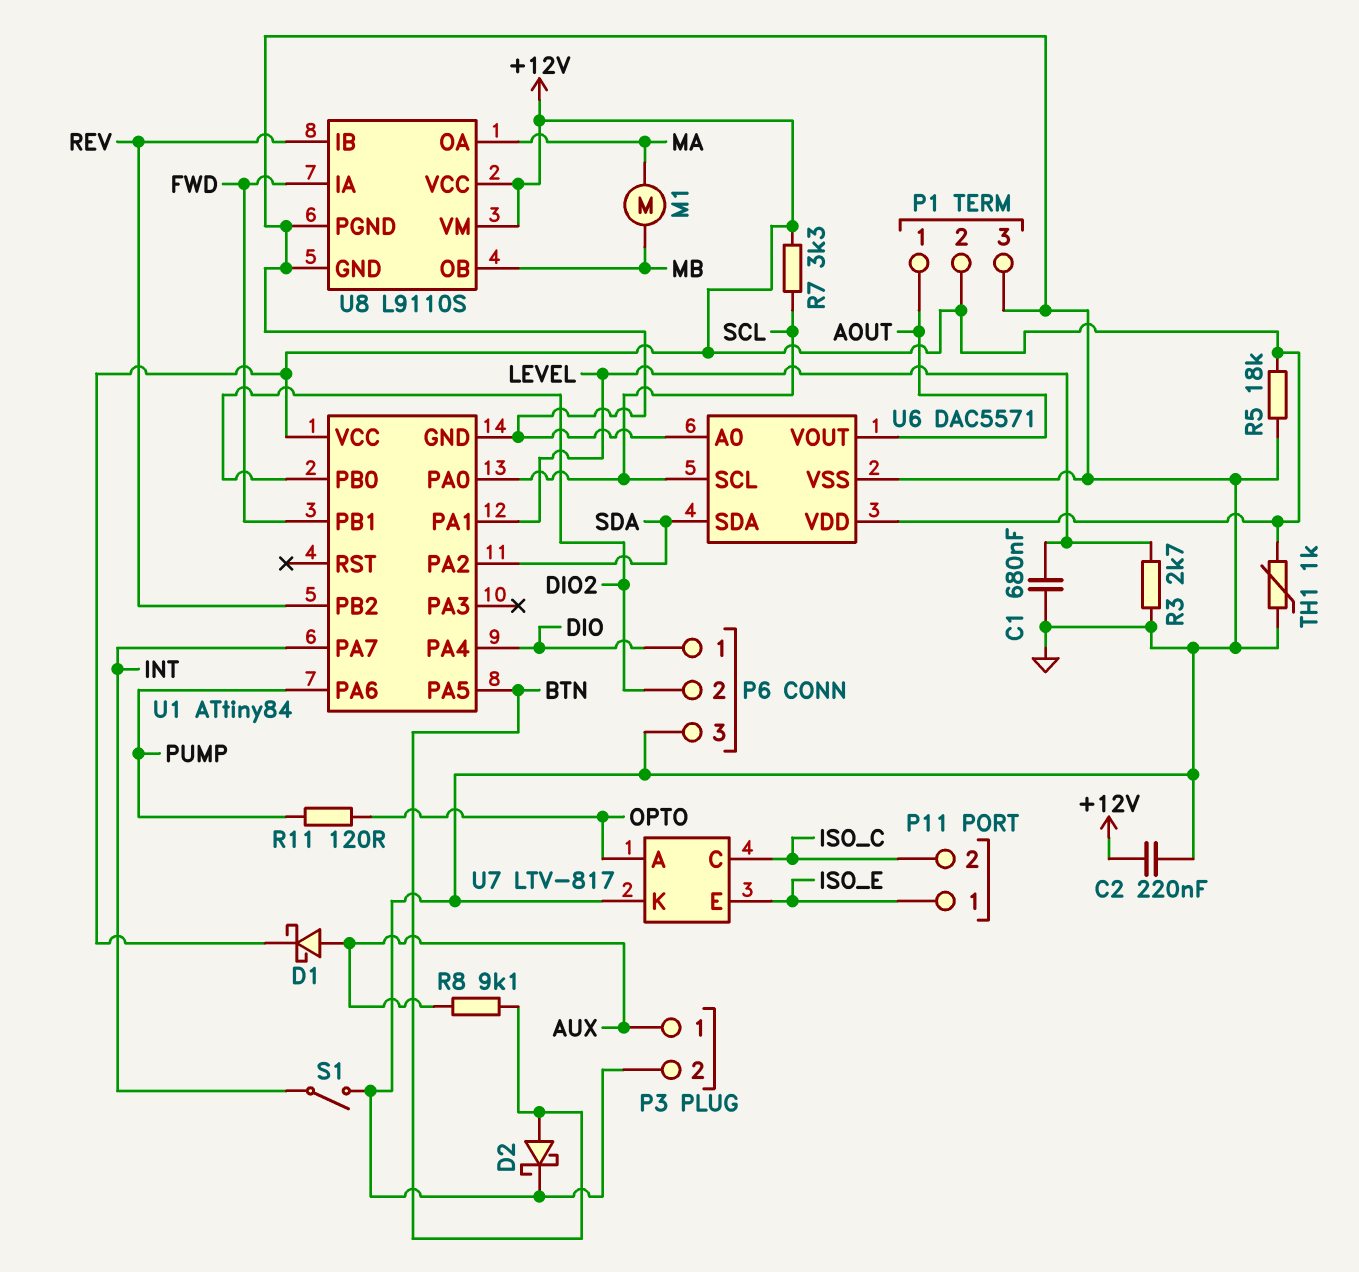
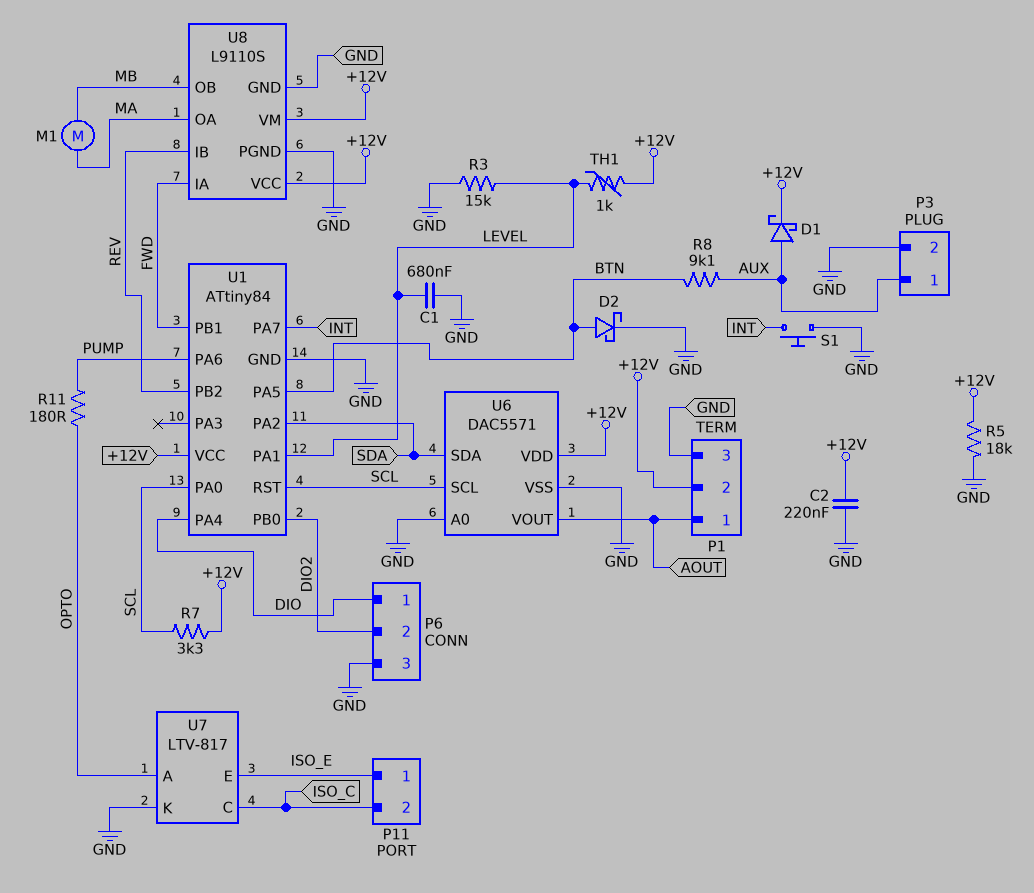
R3: 2.7k (GND, LEVEL) -> 15k (GND, LEVEL)
R11: 120 (OPTO, PUMP) -> 180 (OPTO, PUMP)
S1: switch (GND, INT) -> button (GND, INT)
TH1: 1k (+12V, GND) -> 1k (+12V, LEVEL)
U1 pin RST: none -> SCL

